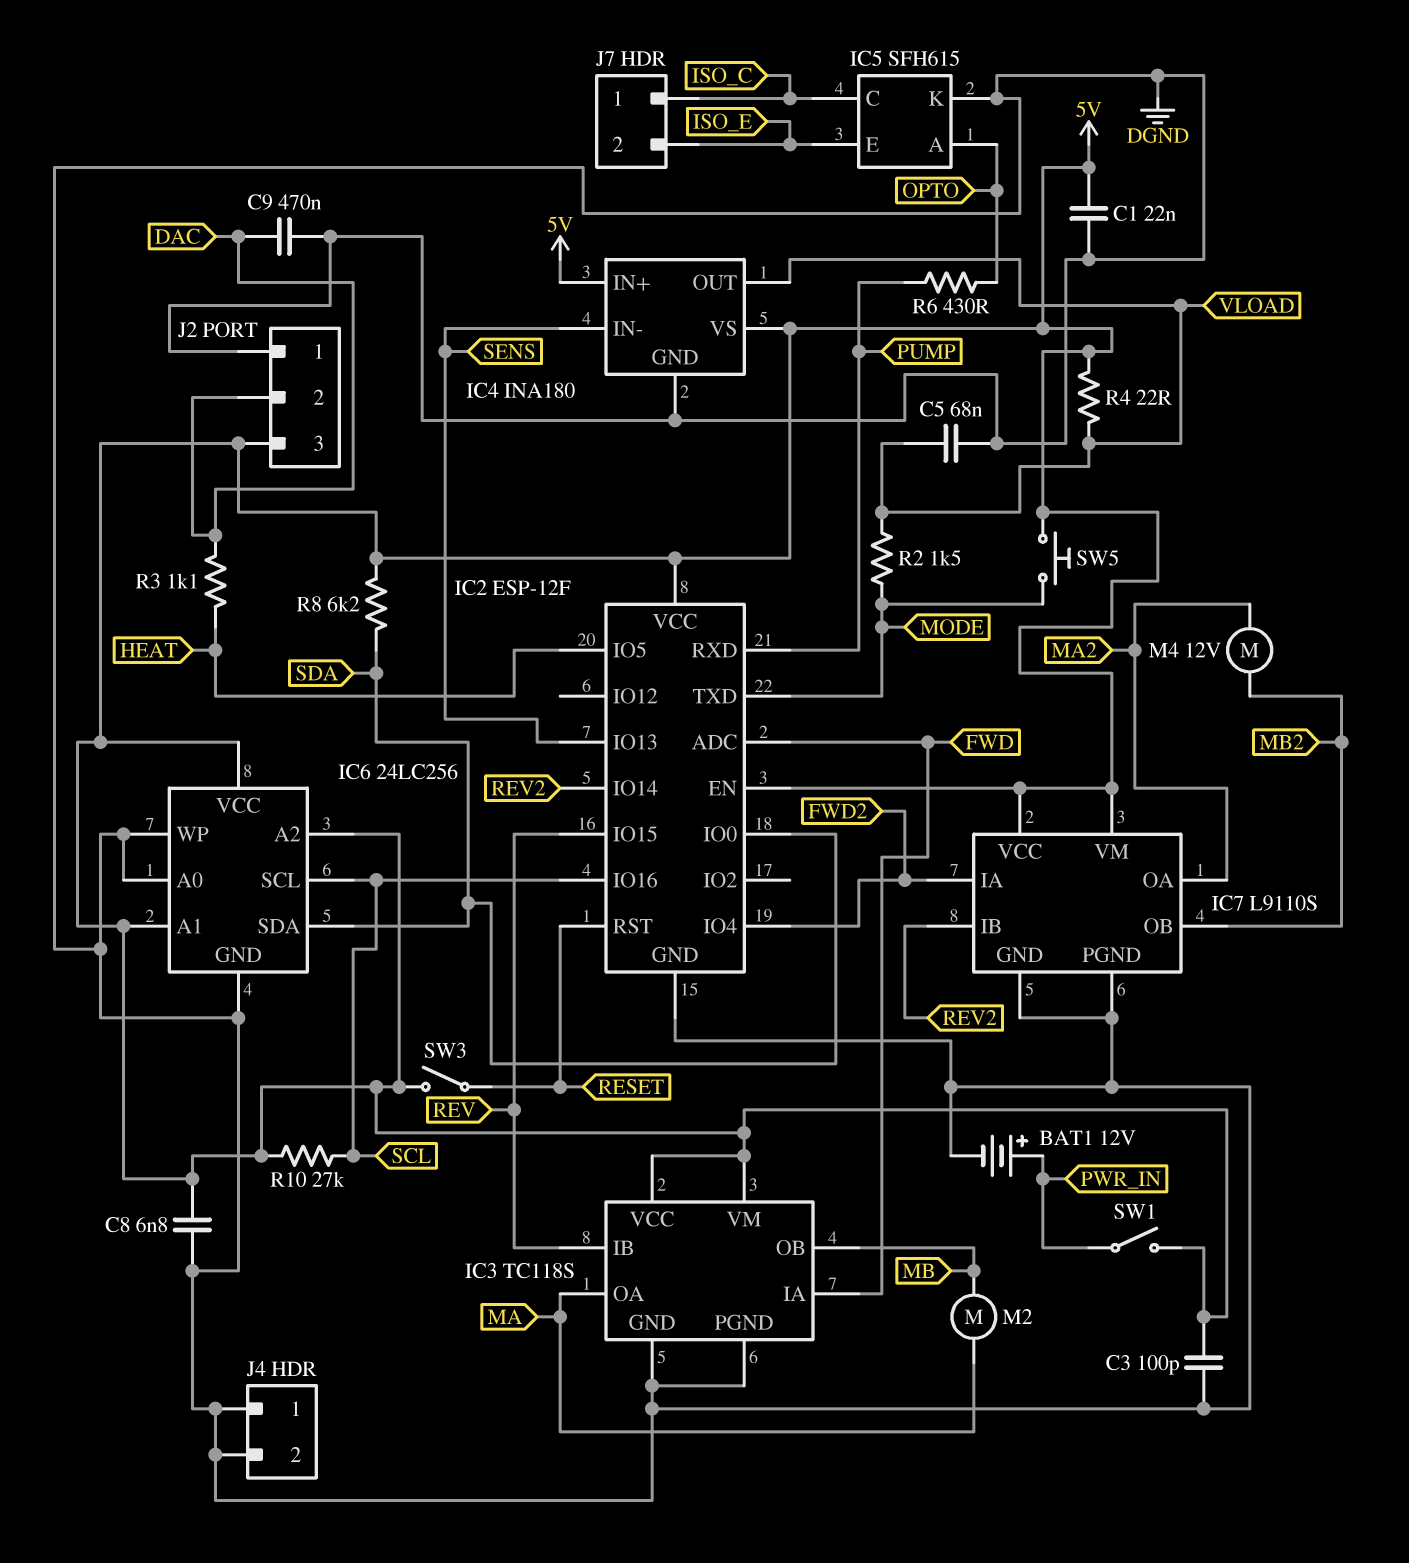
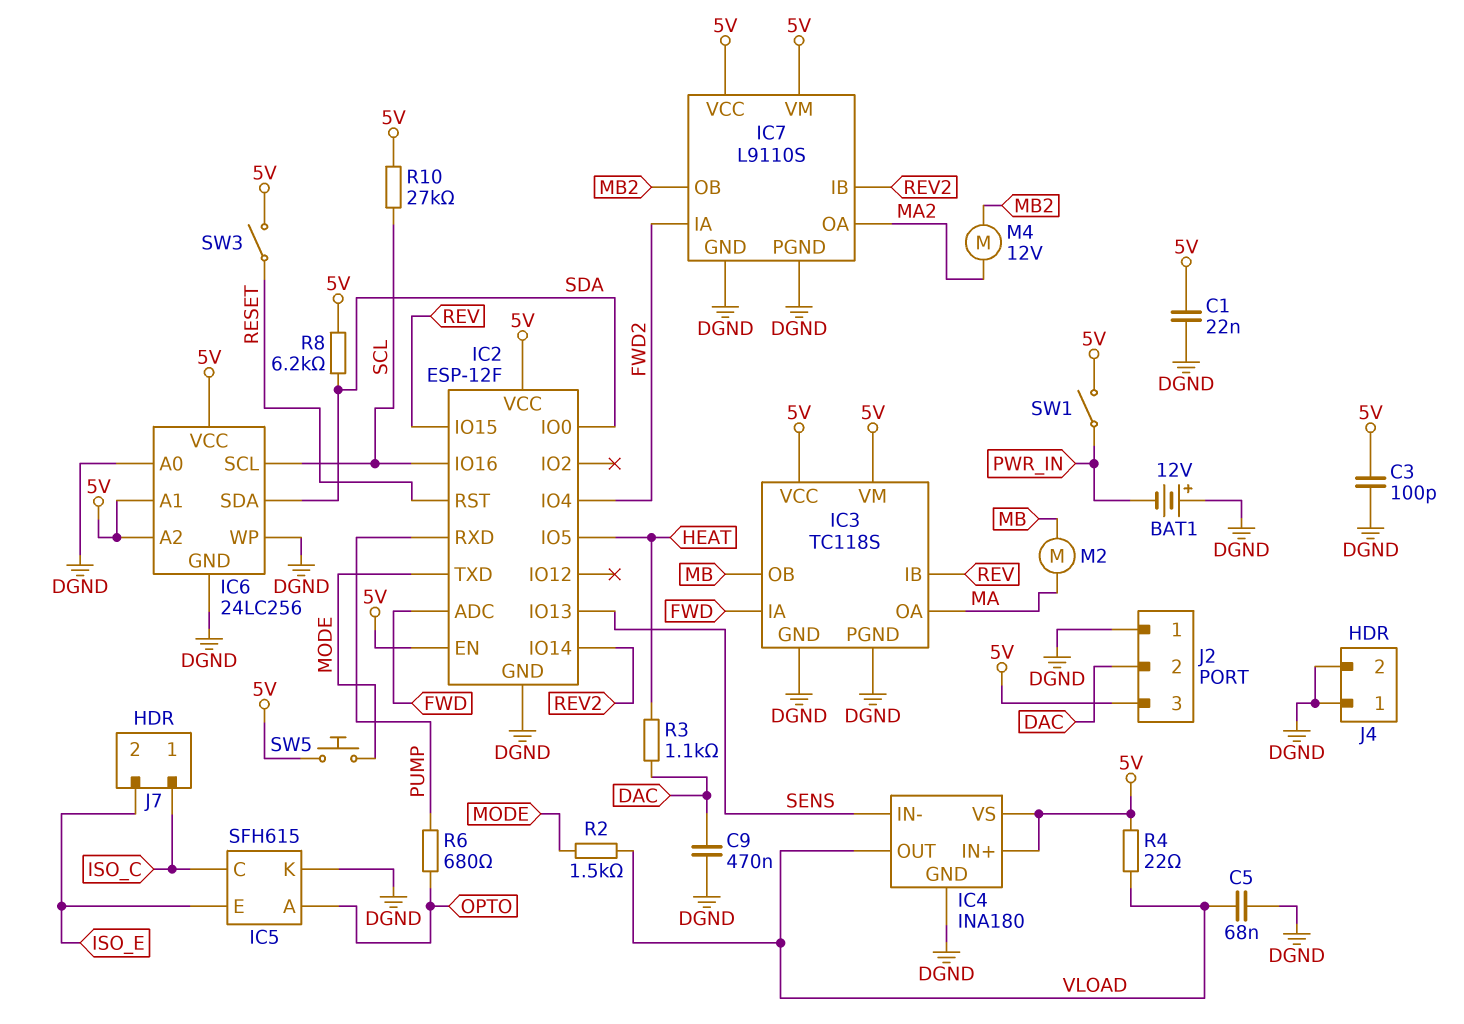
BAT1: 12V (plus PWR_IN, minus DGND) -> 12V (plus DGND, minus PWR_IN)
C8: 6.8nF (5V, DGND) -> none
R6: 430 (OPTO, PUMP) -> 680 (OPTO, PUMP)

